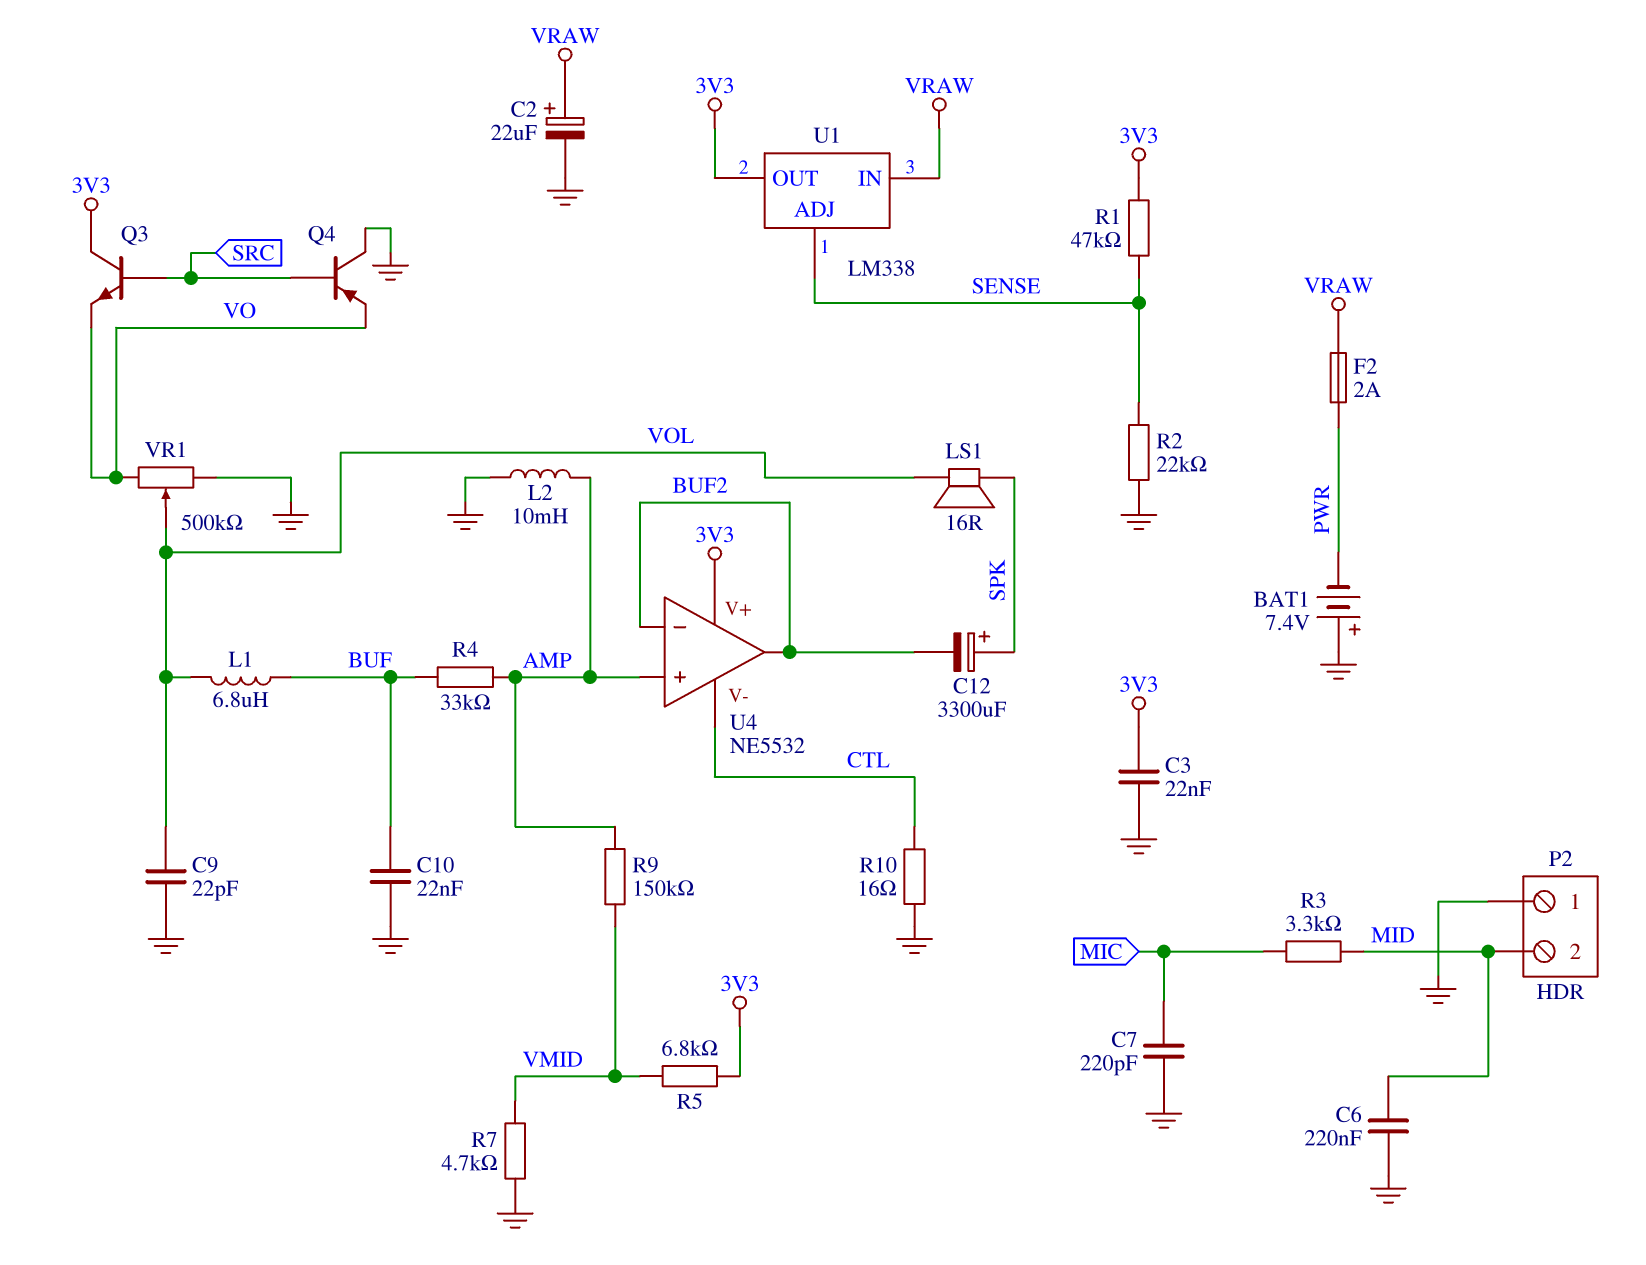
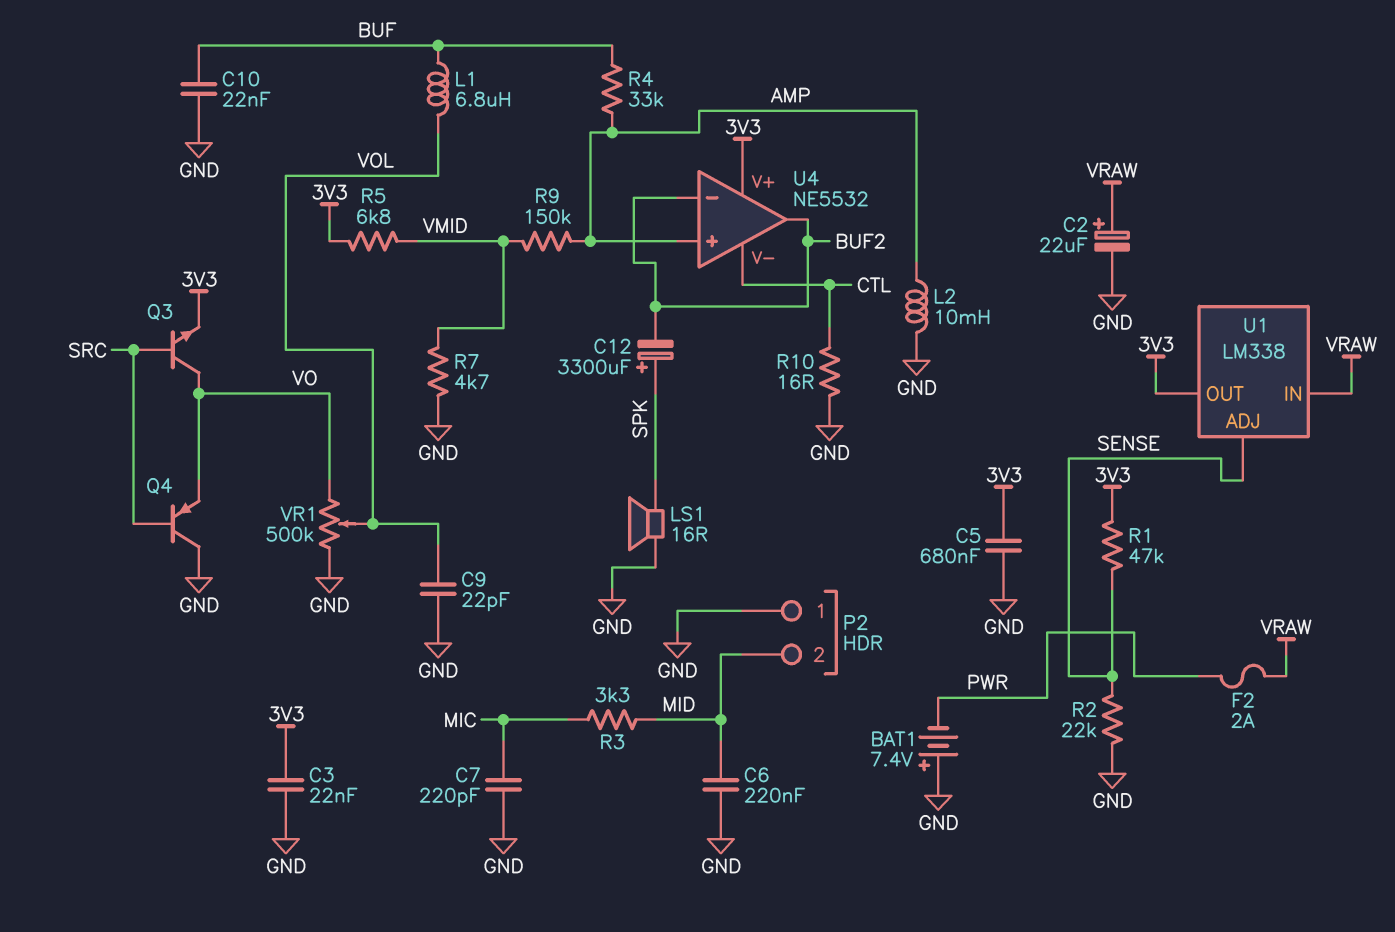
C5: none -> 680nF (3V3, GND)
LS1: speaker 16R (SPK, VOL) -> speaker 16R (GND, SPK)
Q3: NPN (B SRC, C 3V3, E VO) -> NPN (B SRC, C VO, E 3V3)

